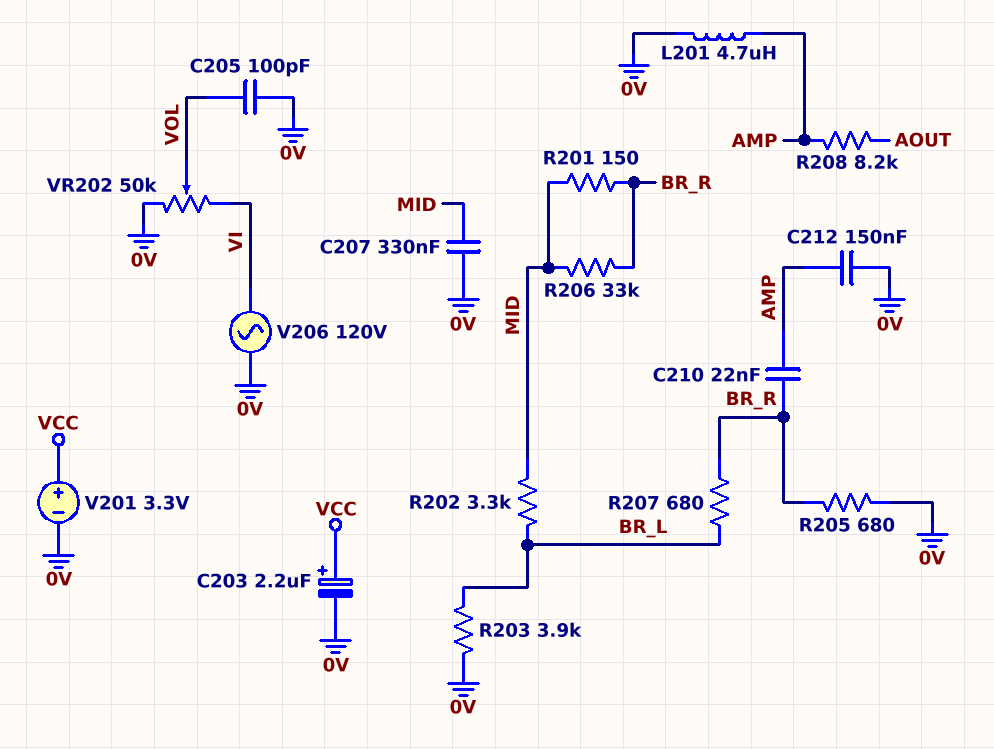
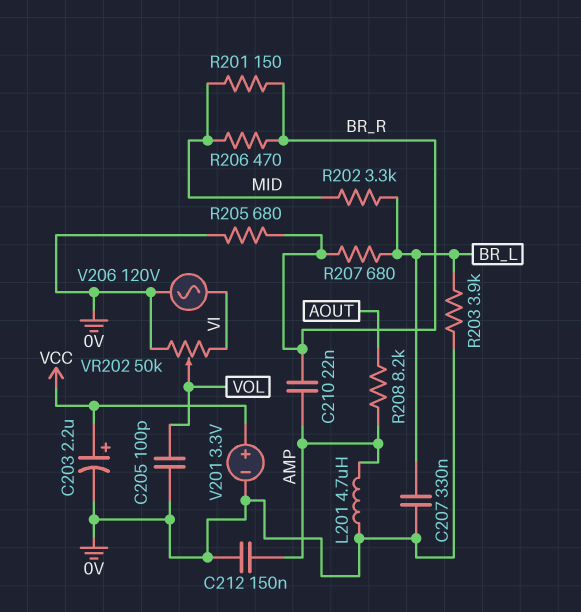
C207: 330nF (0V, MID) -> 330nF (0V, BR_L)
R206: 33k (BR_R, MID) -> 470 (BR_R, MID)

